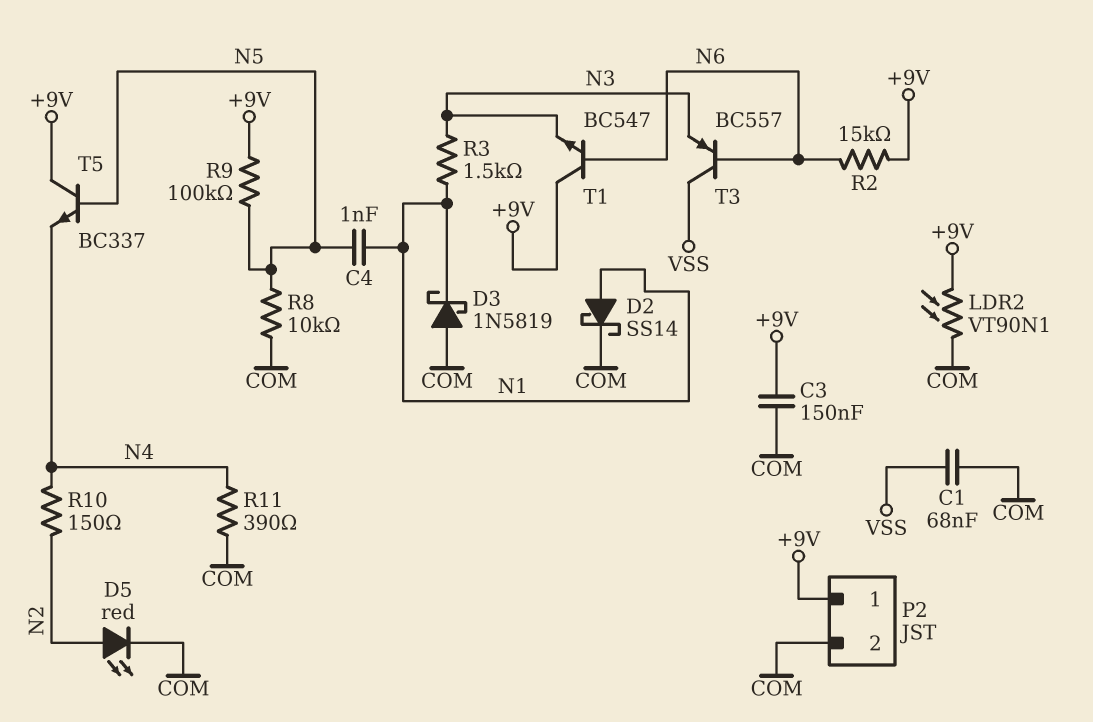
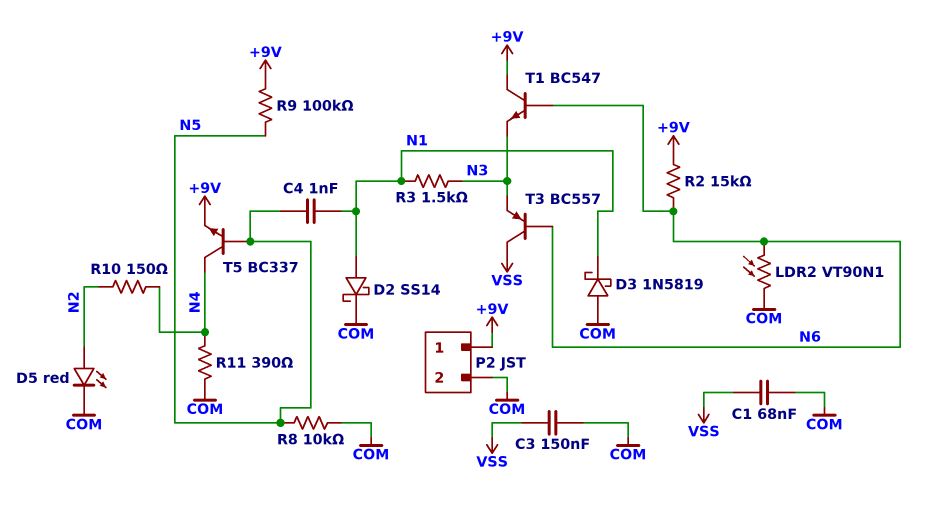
C3: 150nF (+9V, COM) -> 150nF (COM, VSS)
LDR2: VT90N1 (+9V, COM) -> VT90N1 (COM, N6)
T5: NPN BC337 (B N5, C +9V, E N4) -> NPN BC337 (B N5, C N4, E +9V)

